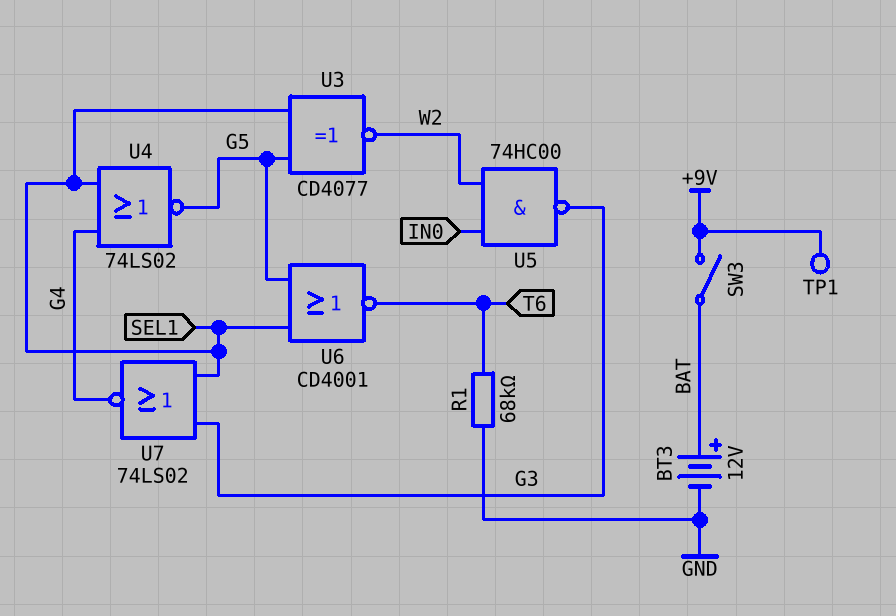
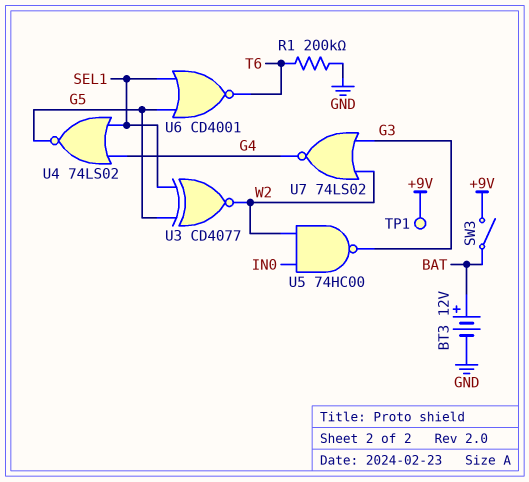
R1: 68k (GND, T6) -> 200k (GND, T6)
U7: NOR 74LS02 (in G3, in SEL1, out G4) -> NOR 74LS02 (in G3, in W2, out G4)

